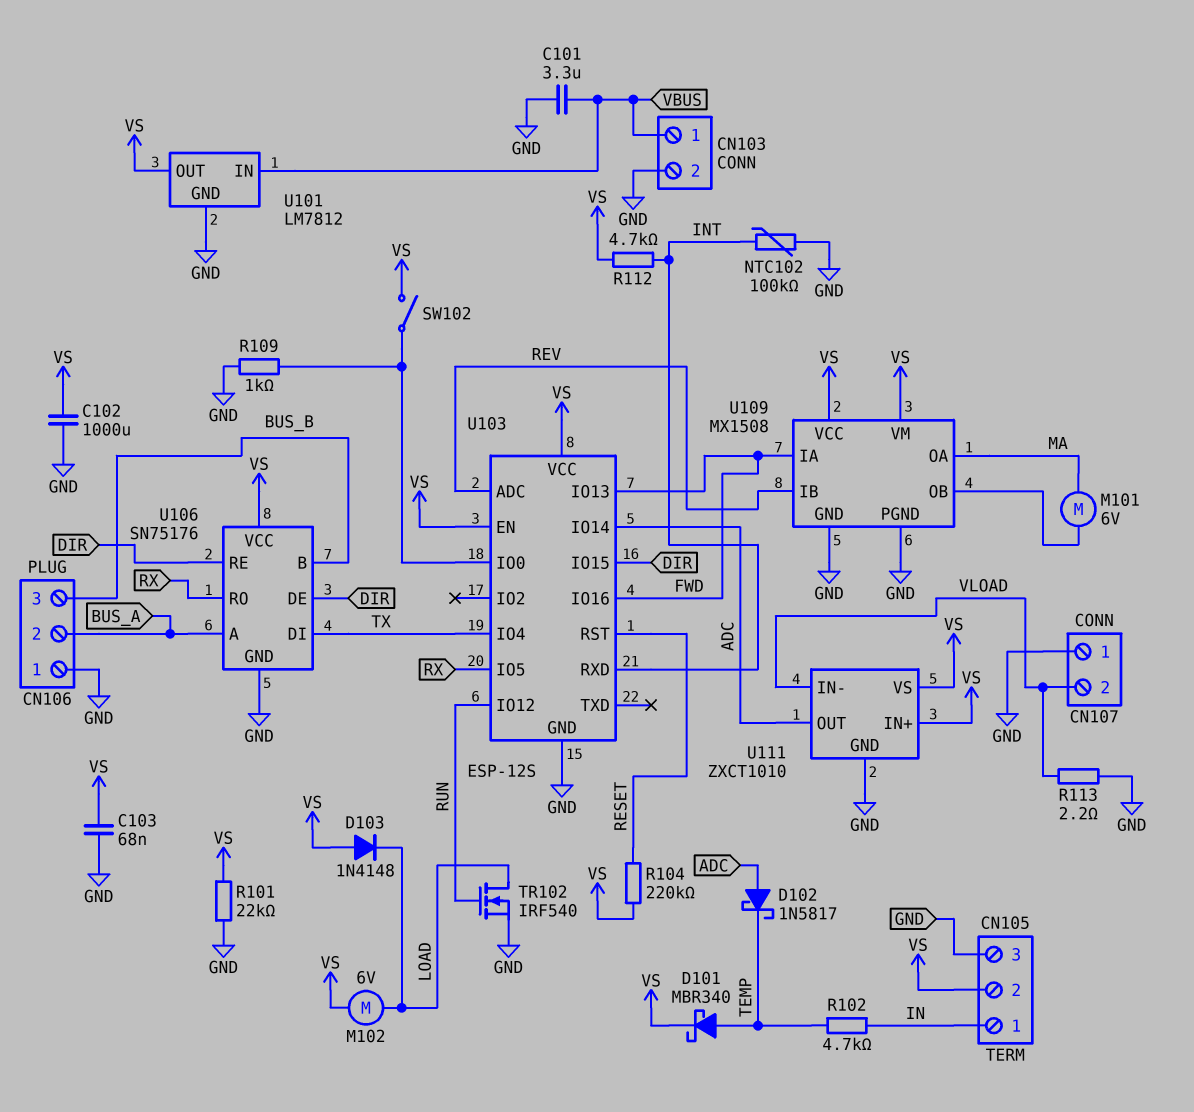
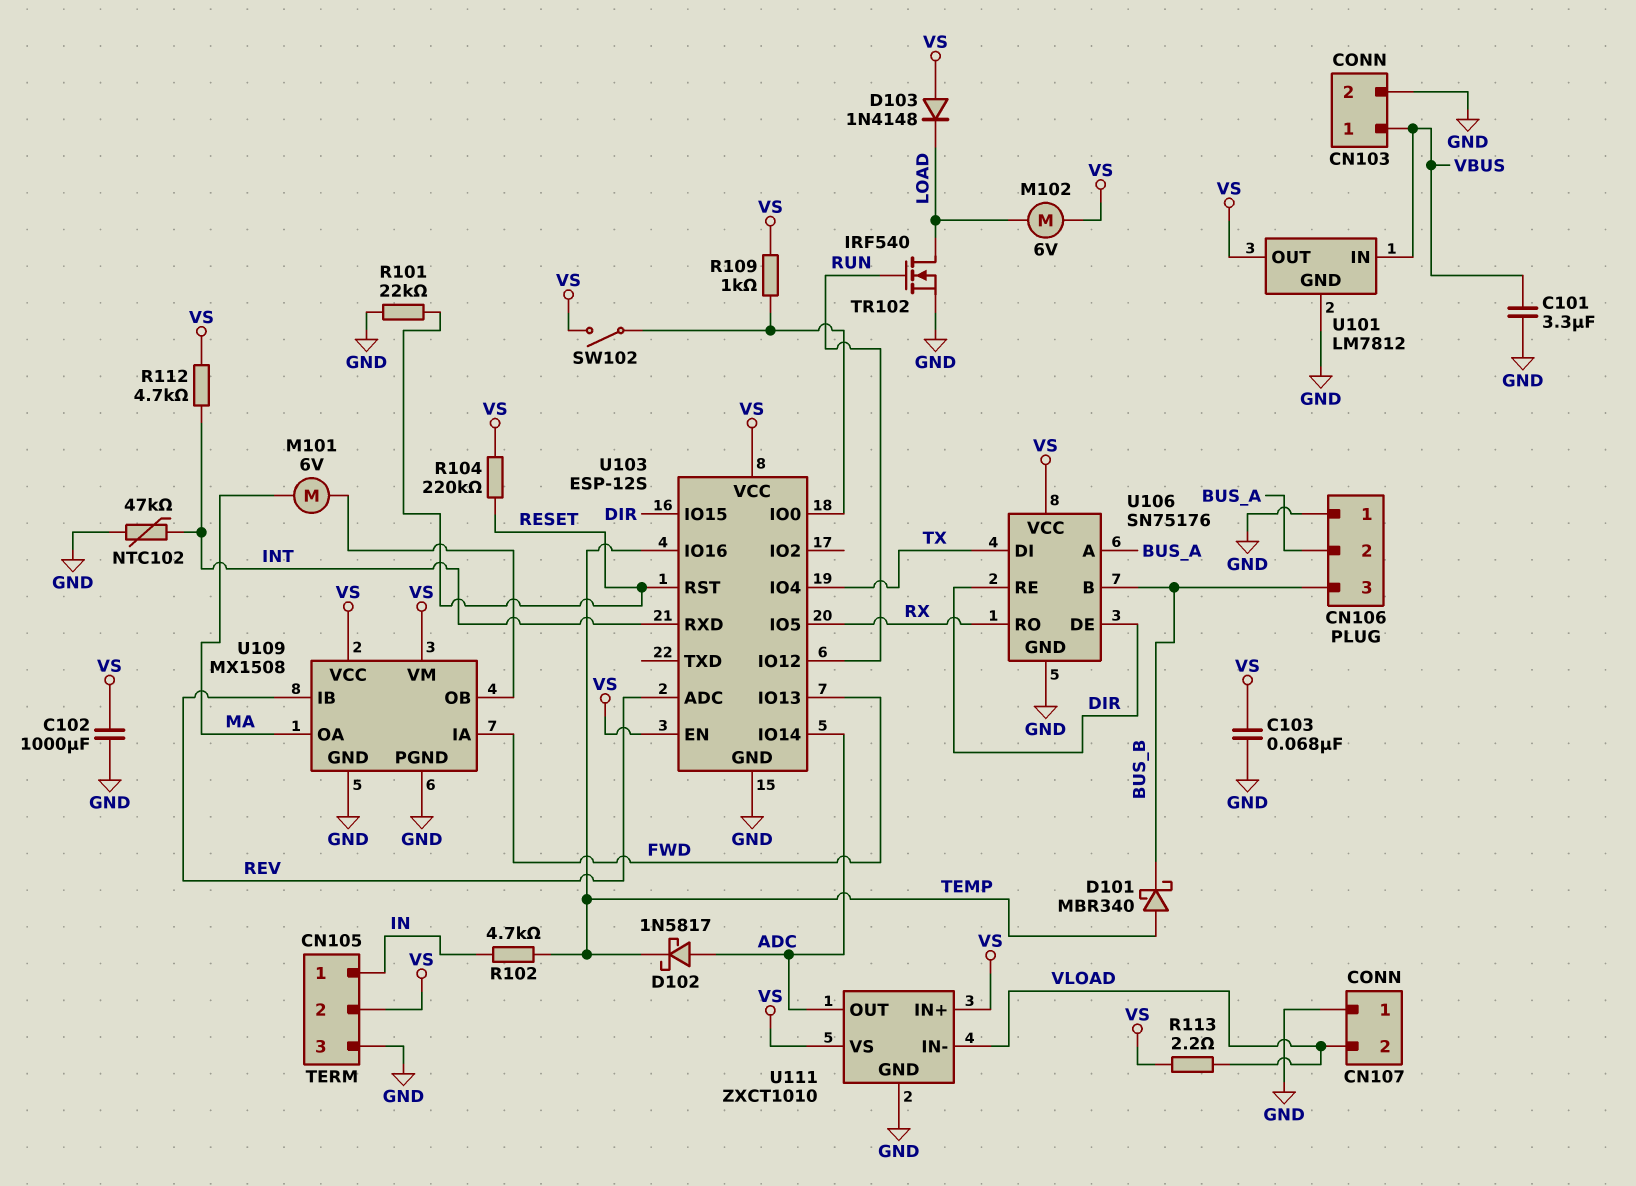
D101: schottky MBR340 (A TEMP, K VS) -> schottky MBR340 (A TEMP, K BUS_B)
NTC102: 100k (GND, INT) -> 47k (GND, INT)
R101: 22k (GND, VS) -> 22k (GND, RESET)
R109: 1k (GND, U103/IO0) -> 1k (U103/IO0, VS)
R113: 2.2 (GND, VLOAD) -> 2.2 (VLOAD, VS)
U103 pin IO16: FWD -> TEMP

